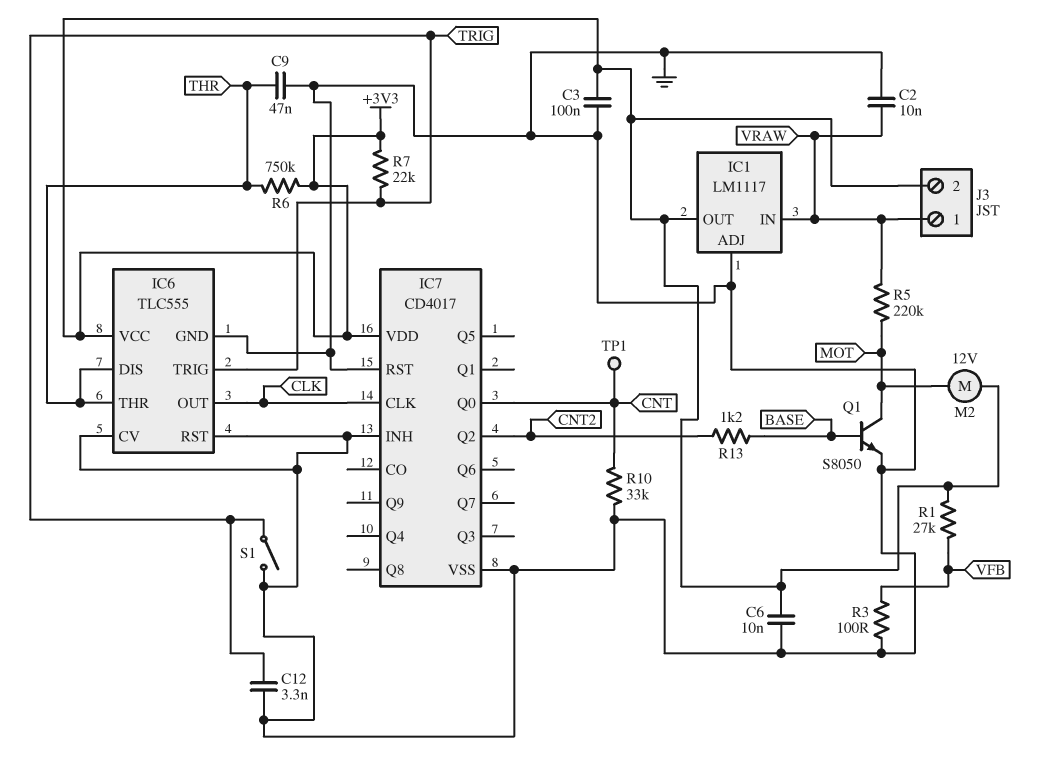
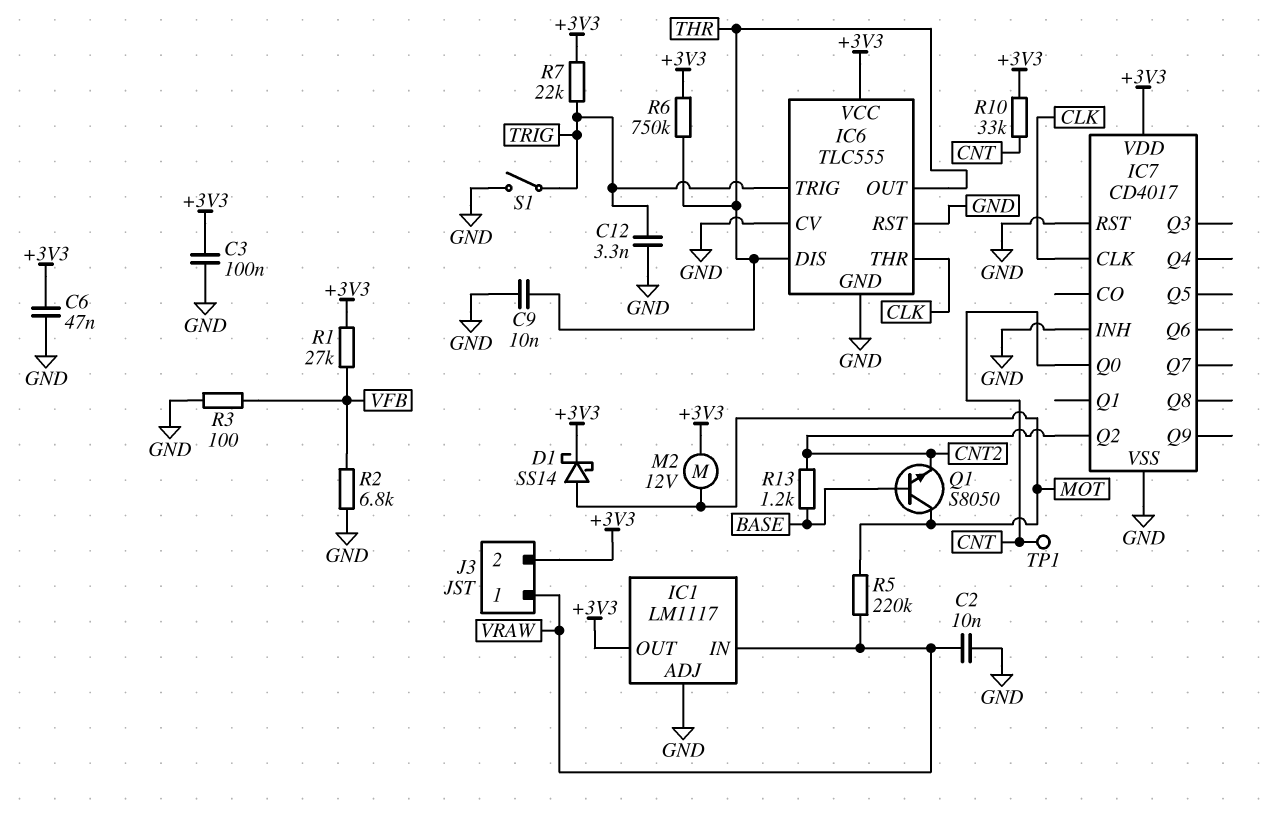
C6: 10nF (+3V3, GND) -> 47nF (+3V3, GND)
C9: 47nF (GND, THR) -> 10nF (GND, THR)
D1: none -> schottky SS14 (A MOT, K +3V3)
IC6 pin OUT: CLK -> THR
IC6 pin THR: THR -> CLK
Q1: NPN S8050 (B BASE, C MOT, E GND) -> NPN S8050 (B BASE, C MOT, E CNT2)
R2: none -> 6.8k (GND, VFB)
R10: 33k (CNT, GND) -> 33k (+3V3, CNT)

